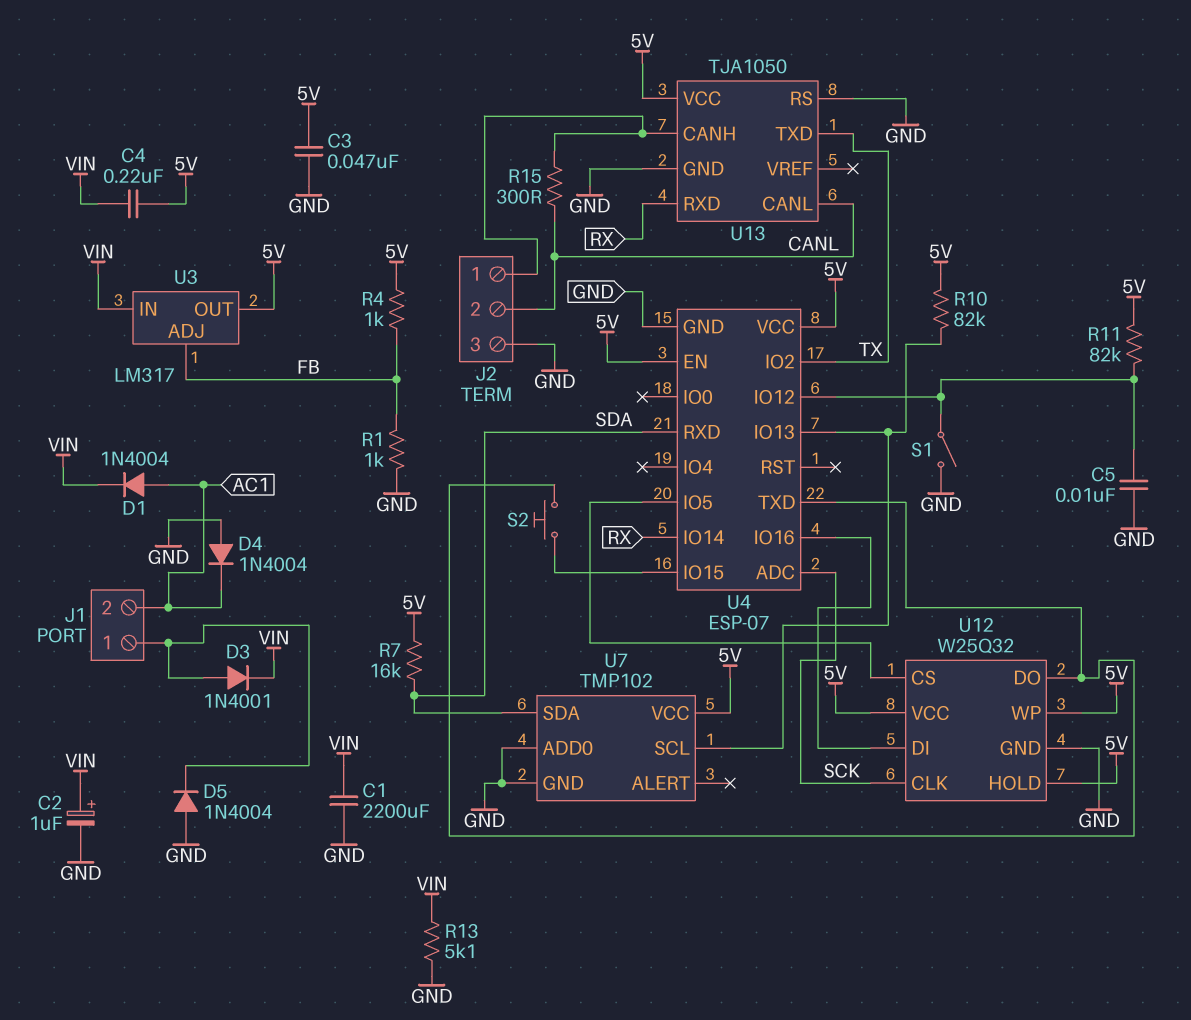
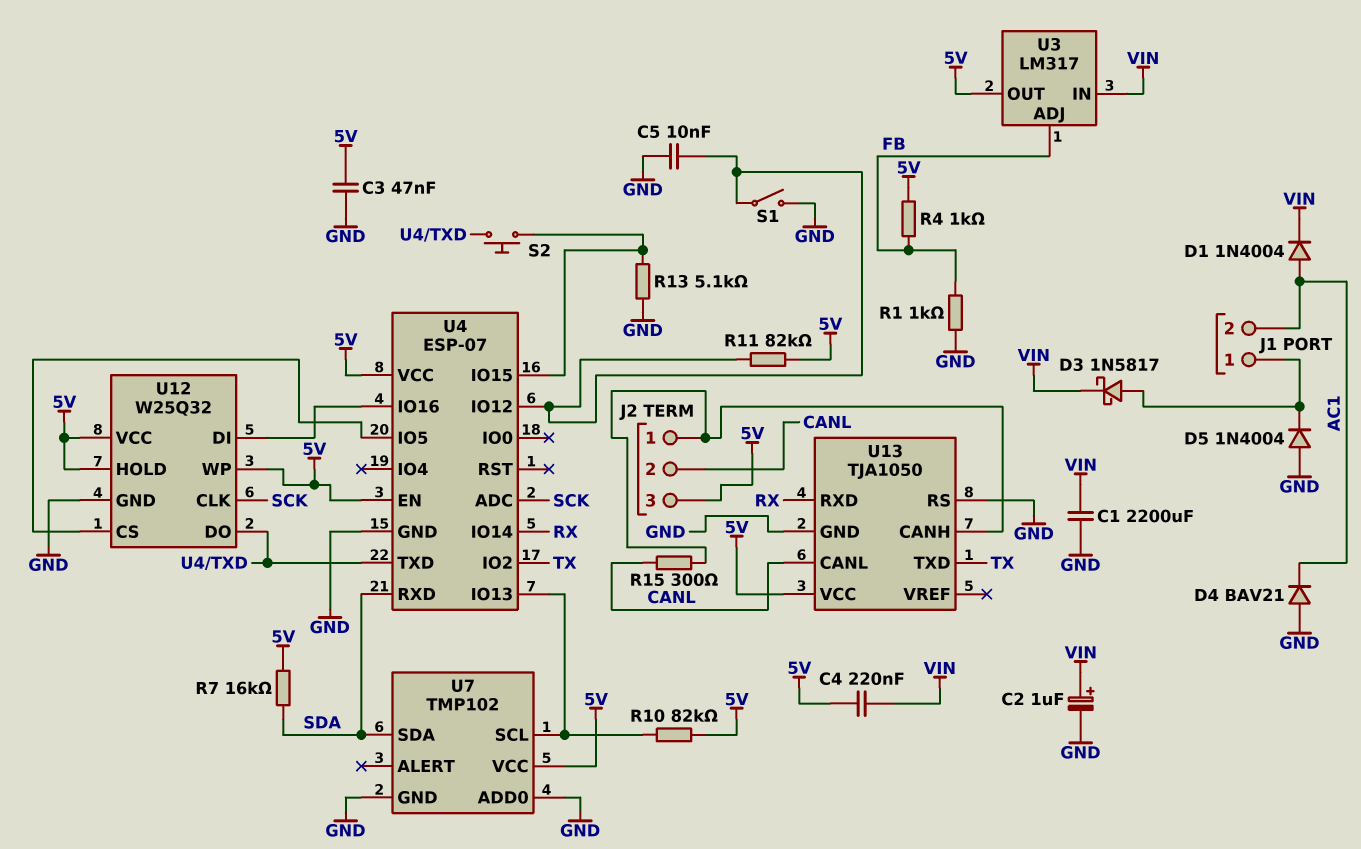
D3: diode 1N4001 (A J1/1, K VIN) -> schottky 1N5817 (A J1/1, K VIN)
D4: diode 1N4004 (A GND, K AC1) -> diode BAV21 (A GND, K AC1)
J2 pin 3: GND -> 5V
R13: 5.1k (GND, VIN) -> 5.1k (GND, U4/IO15)

